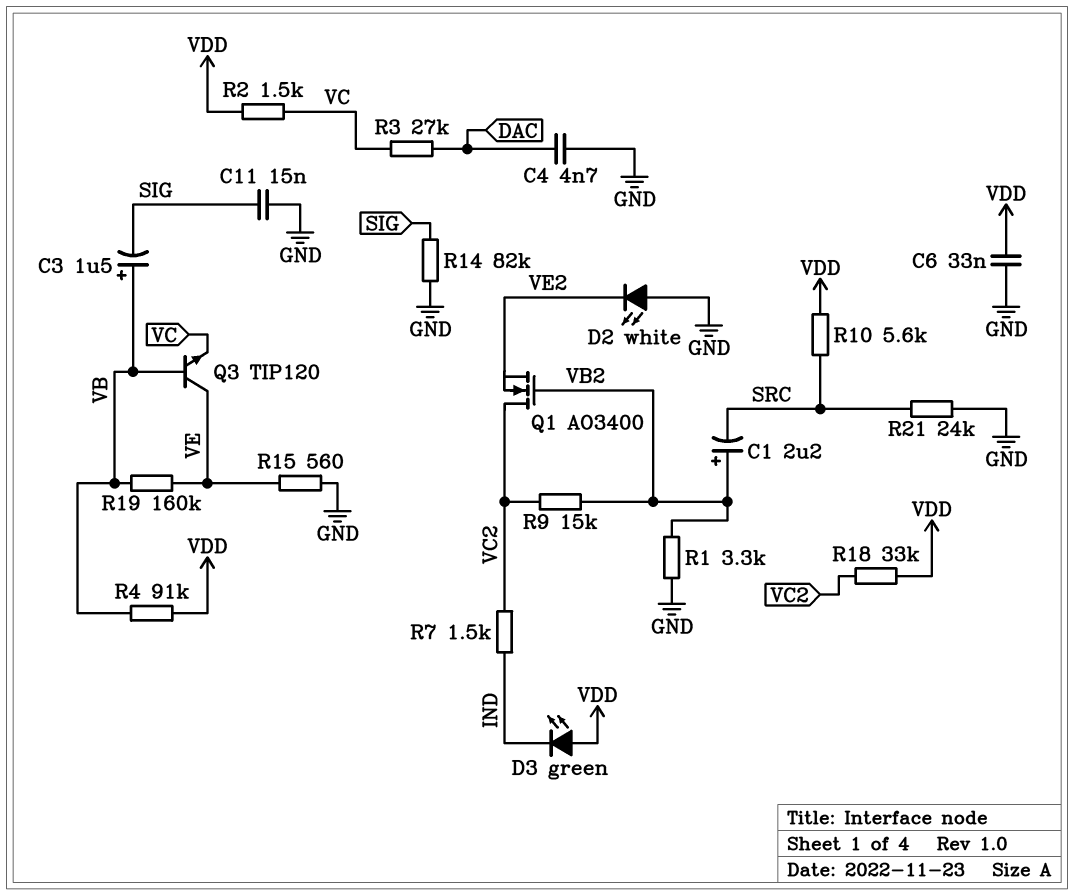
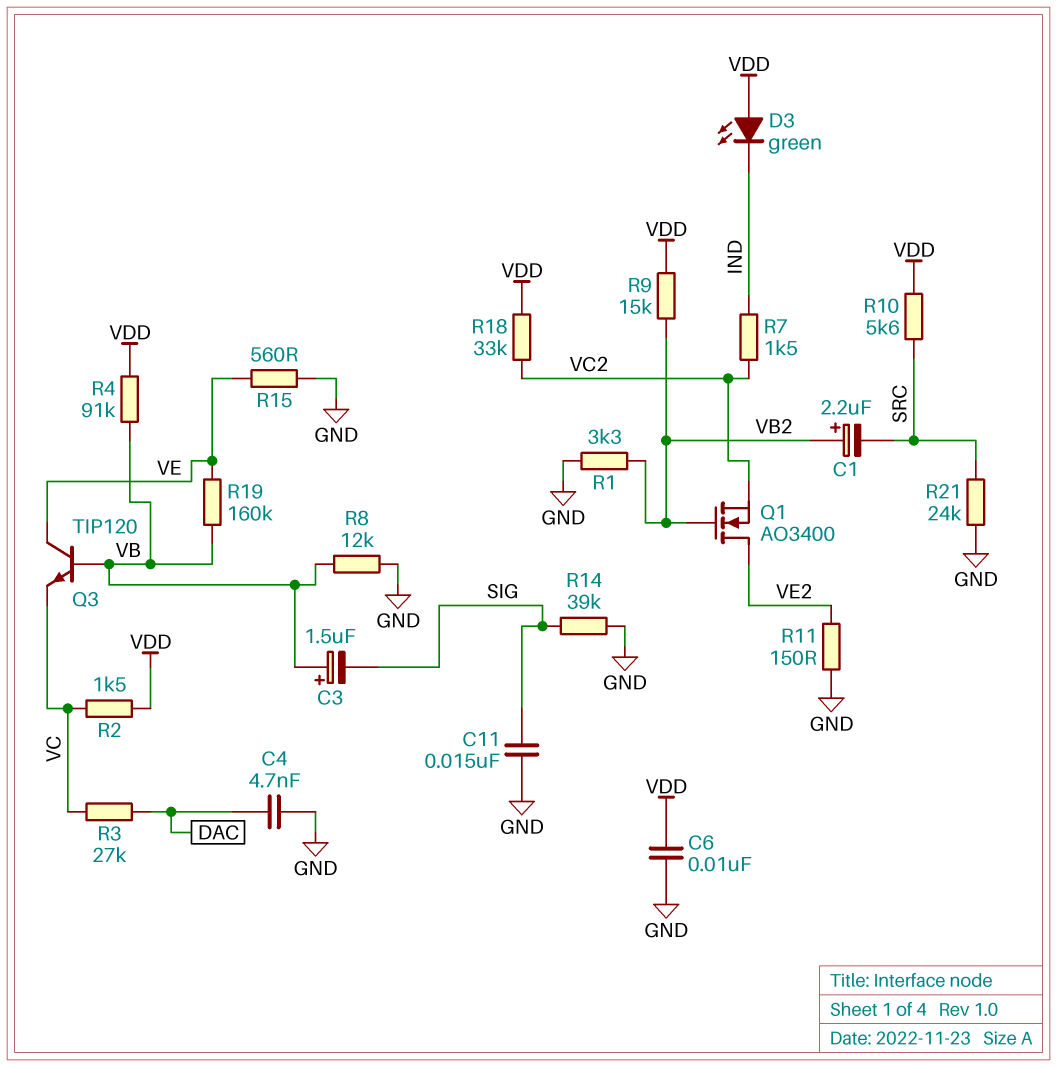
C6: 33nF (GND, VDD) -> 10nF (GND, VDD)
D2: LED white (A GND, K VE2) -> none
Q1: NMOS AO3400 (G VB2, D VC2, S VE2) -> NMOS AO3400 (G VB2, D VE2, S VC2)
R8: none -> 12k (GND, VB)
R9: 15k (VB2, VC2) -> 15k (VB2, VDD)
R11: none -> 150 (GND, VE2)
R14: 82k (GND, SIG) -> 39k (GND, SIG)

